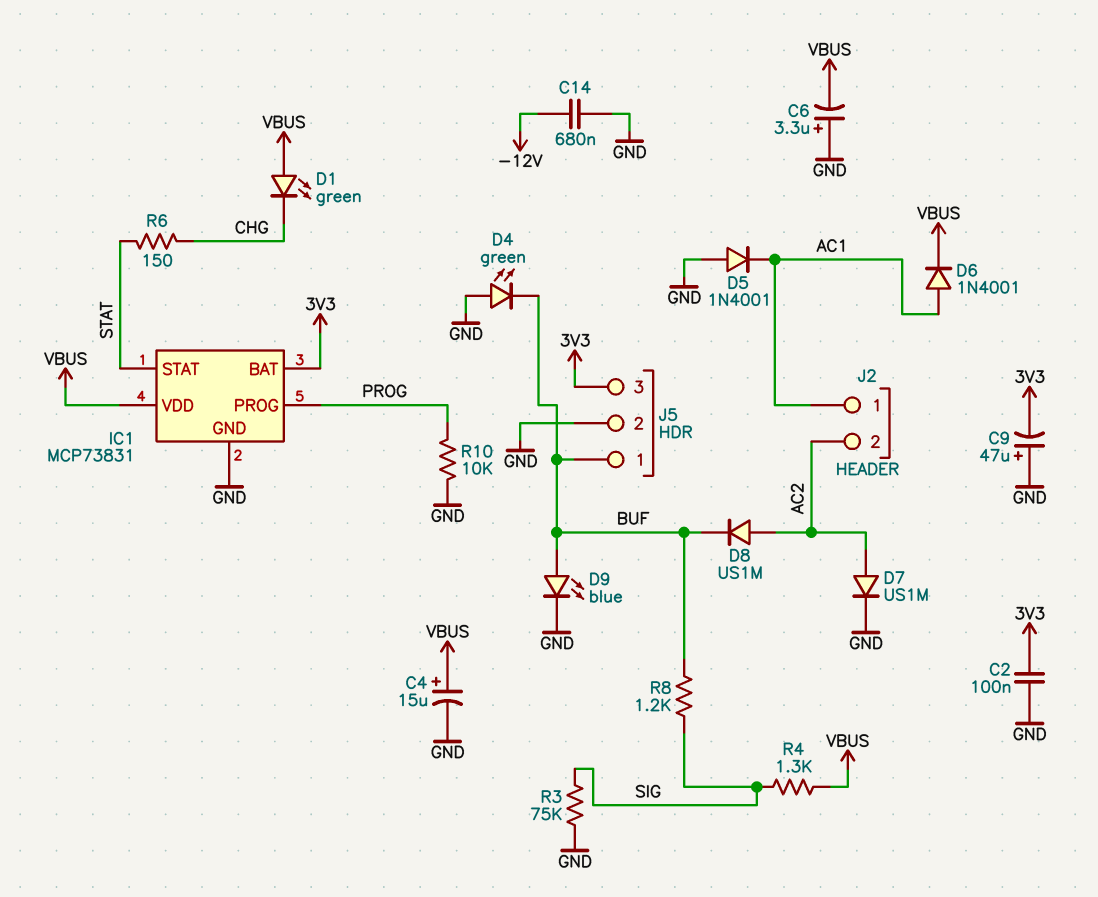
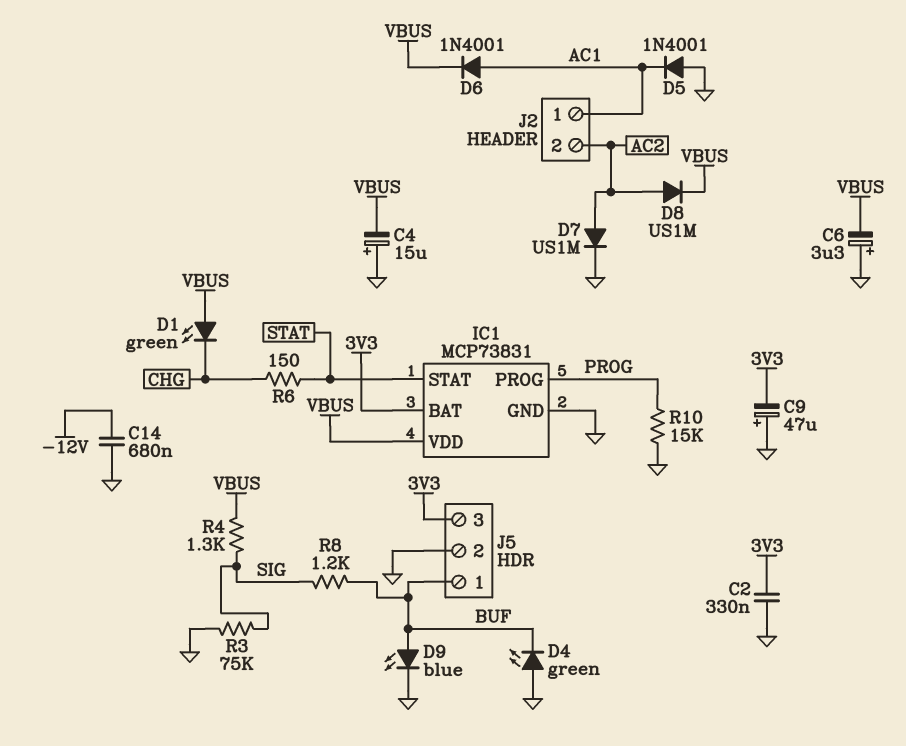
C2: 100nF (3V3, GND) -> 330nF (3V3, GND)
C4: 15uF (plus VBUS, minus GND) -> 15uF (plus GND, minus VBUS)
D8: diode US1M (A AC2, K BUF) -> diode US1M (A AC2, K VBUS)
R10: 10k (GND, PROG) -> 15k (GND, PROG)

